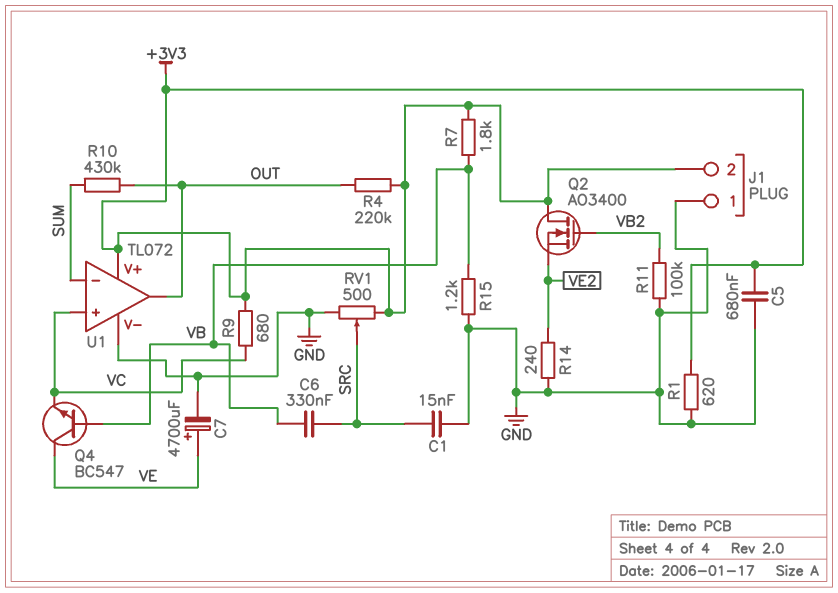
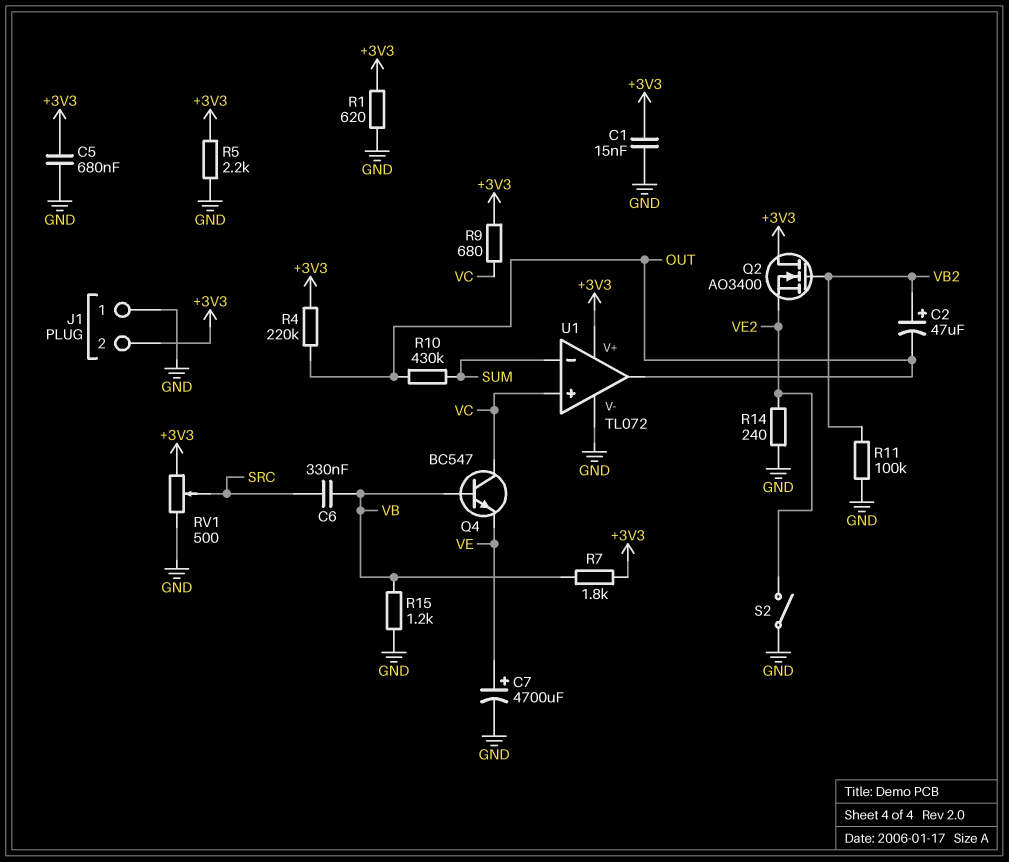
C1: 15nF (GND, SRC) -> 15nF (+3V3, GND)
C2: none -> 47uF (plus VB2, minus OUT)
Q4: NPN BC547 (B VB, C VE, E VC) -> NPN BC547 (B VB, C VC, E VE)
R5: none -> 2.2k (+3V3, GND)
S2: none -> switch (GND, VE2)

